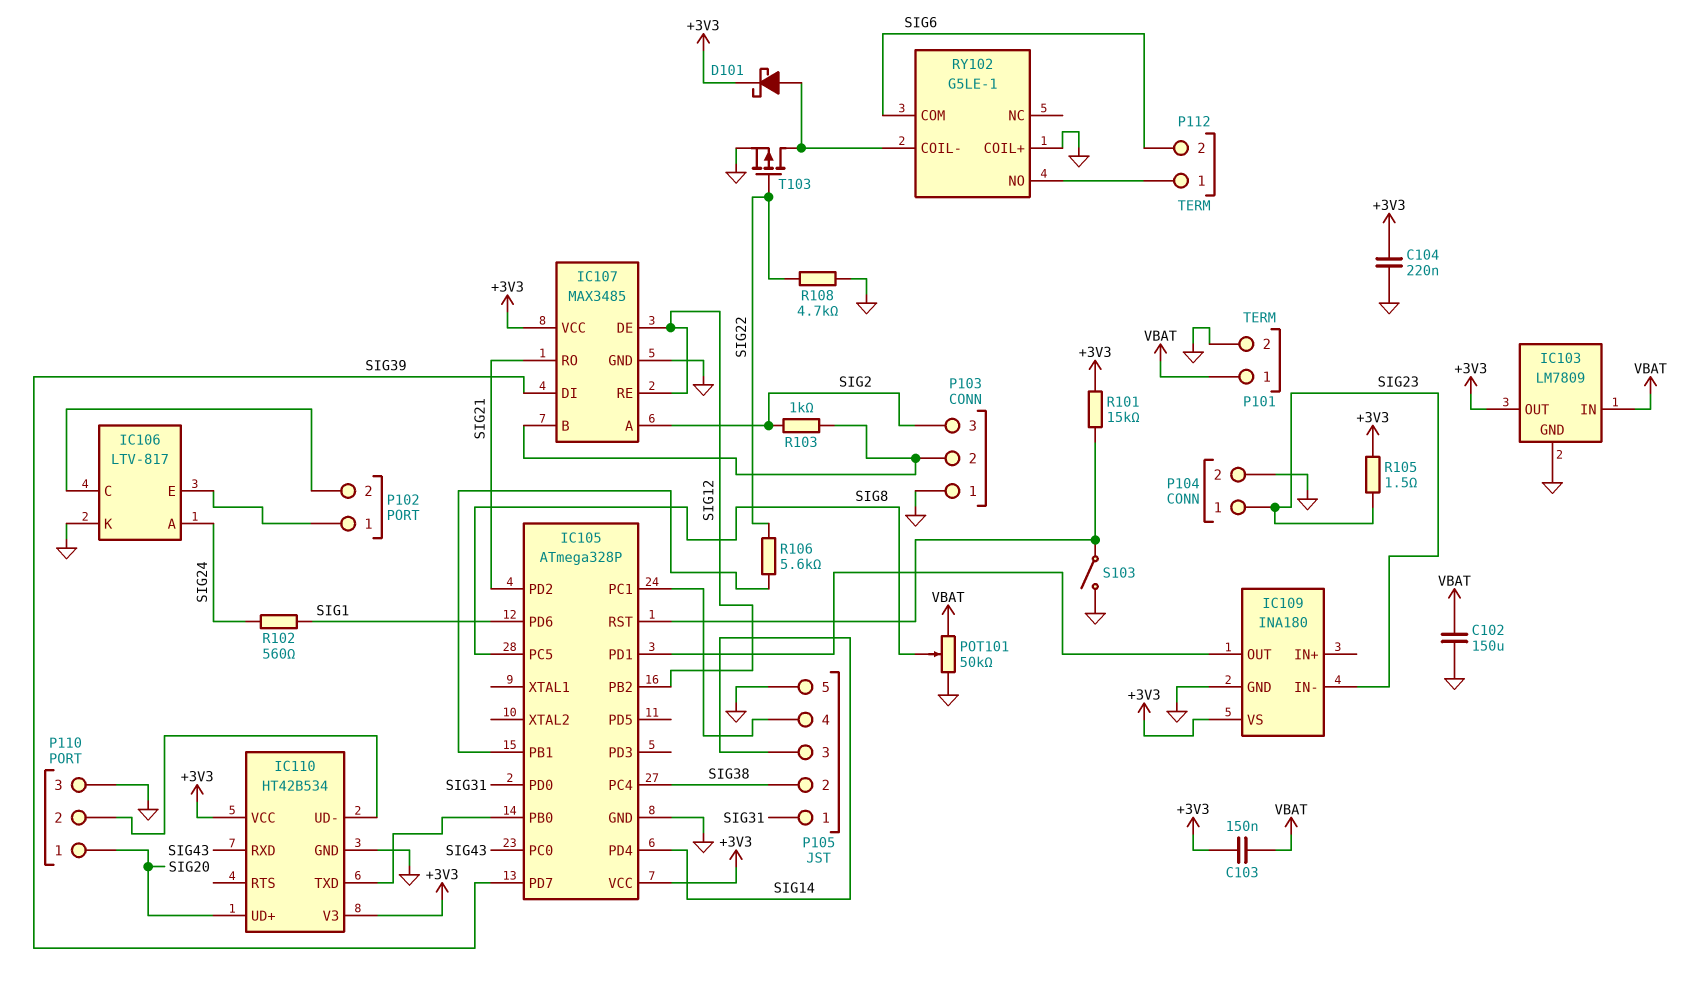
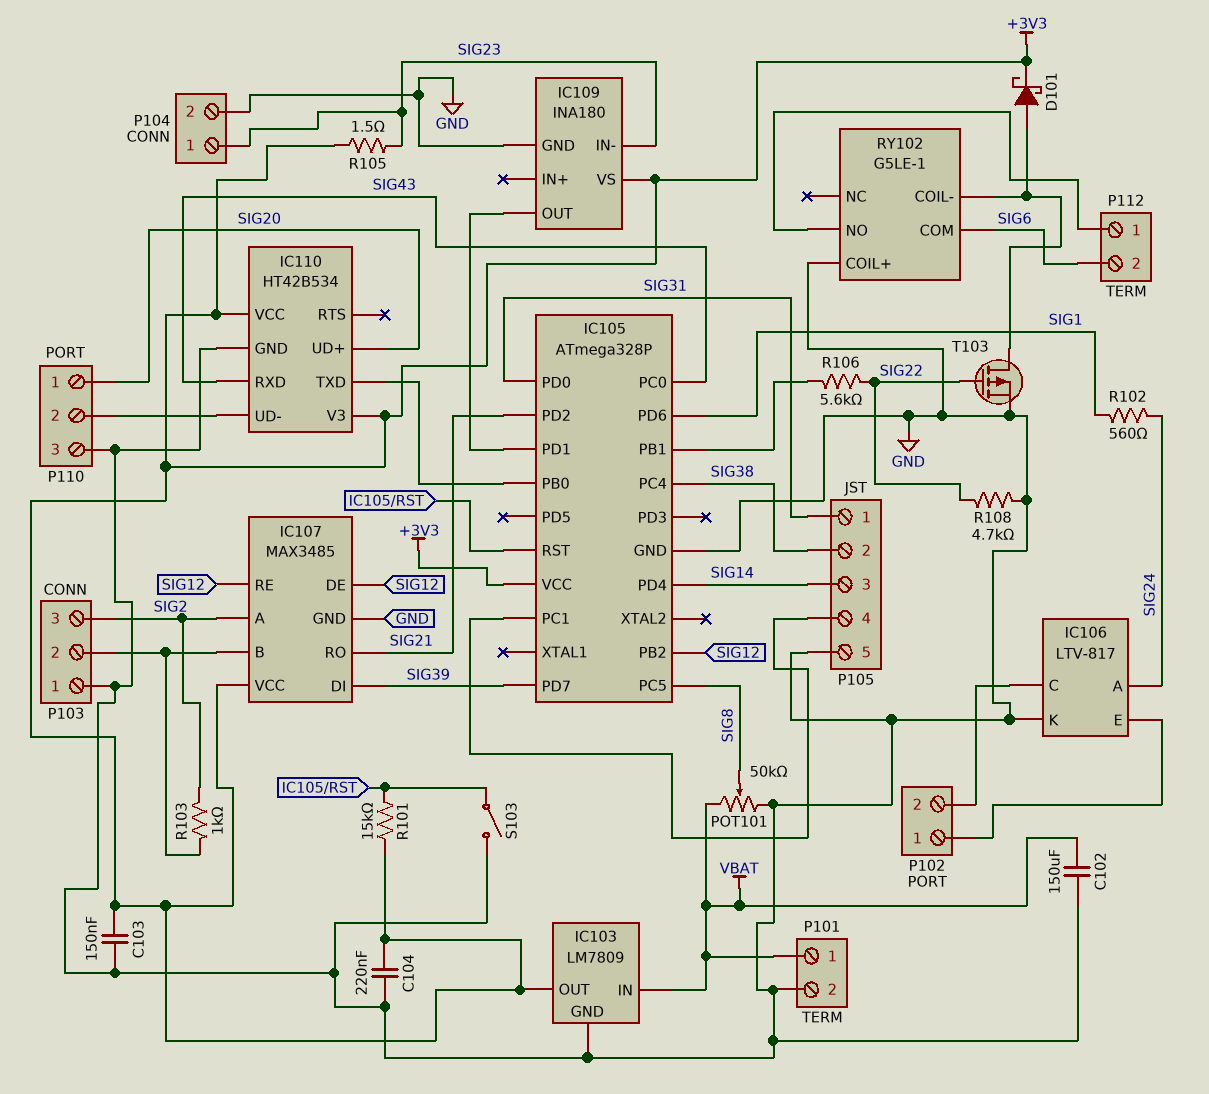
C103: 150nF (+3V3, VBAT) -> 150nF (+3V3, GND)

